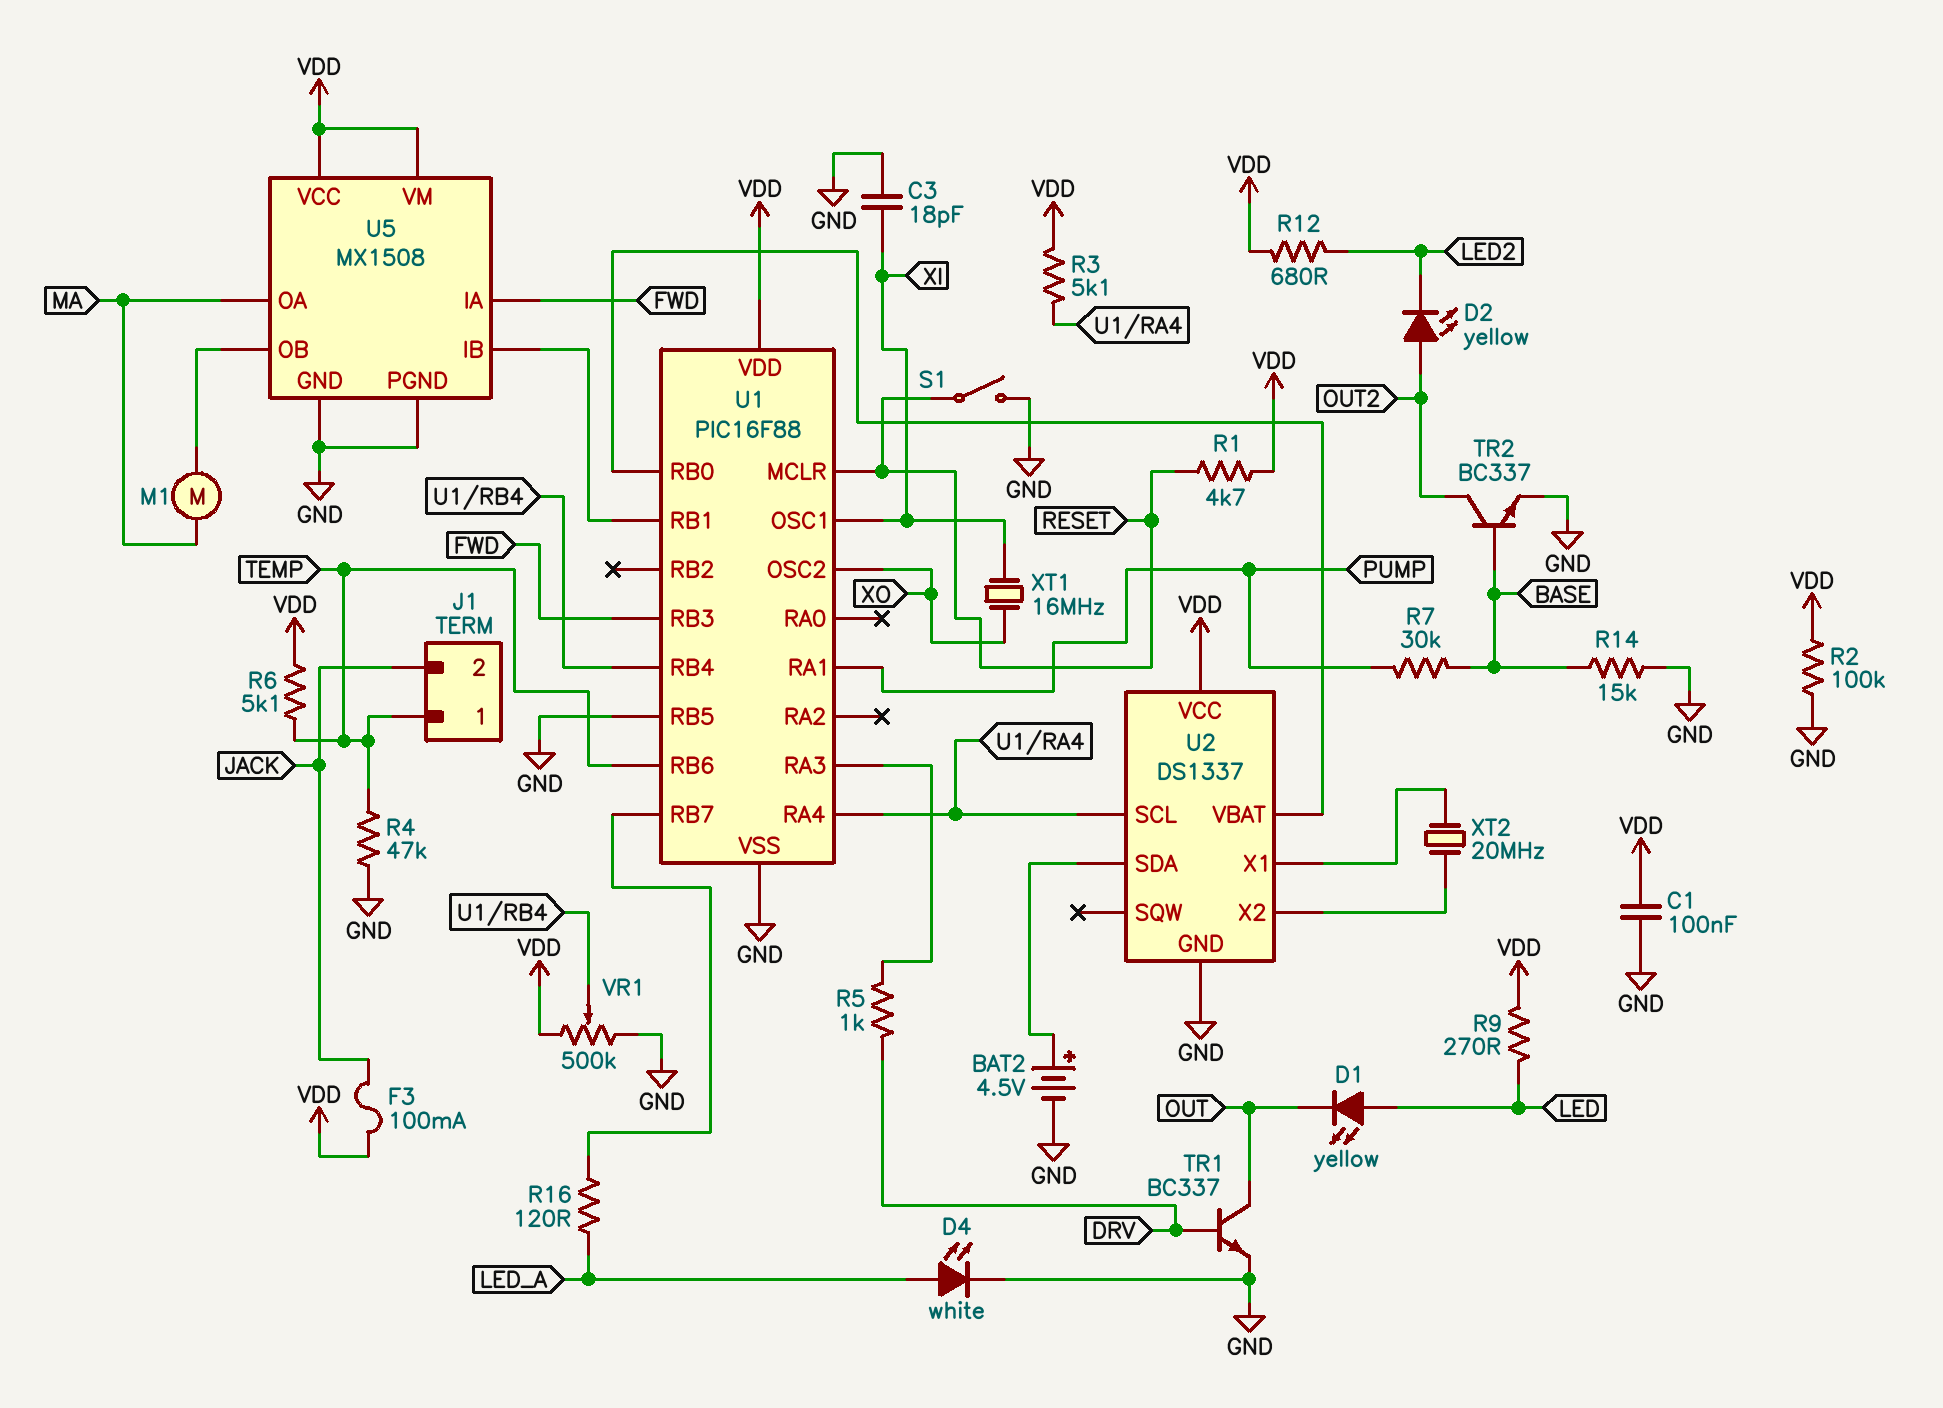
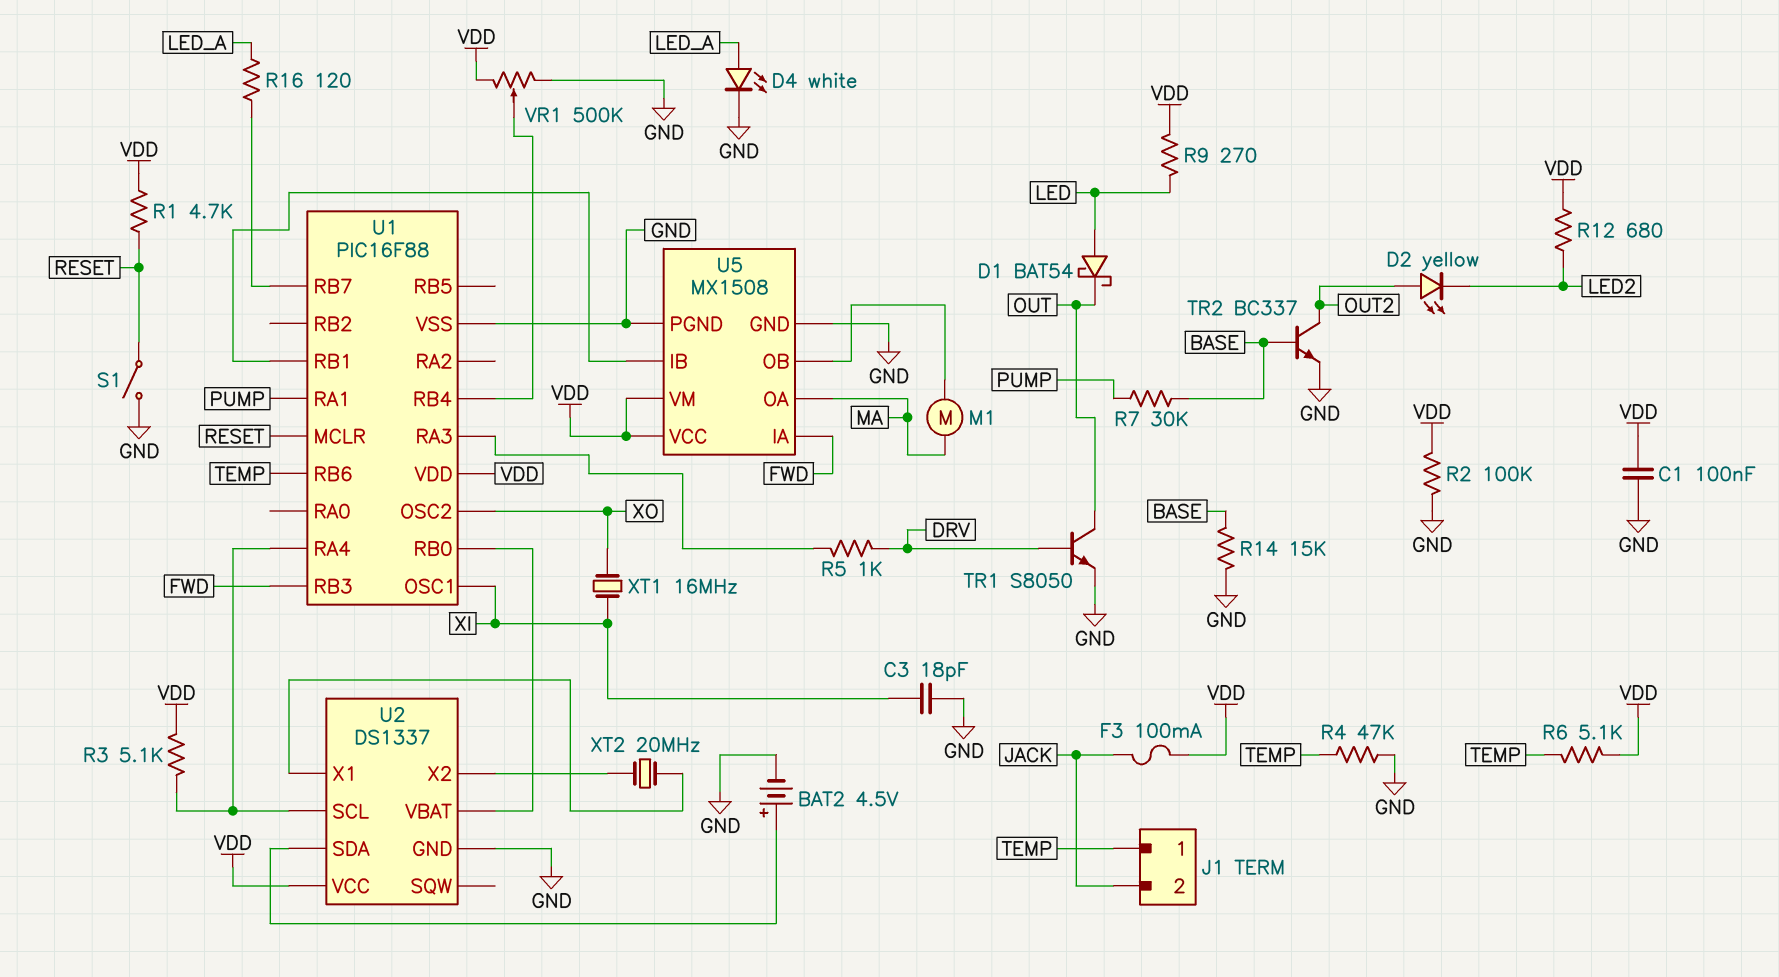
D1: LED yellow (A LED, K OUT) -> schottky BAT54 (A LED, K OUT)
TR1: NPN BC337 (B DRV, C OUT, E GND) -> NPN S8050 (B DRV, C OUT, E GND)
U1 pin RB5: GND -> none

